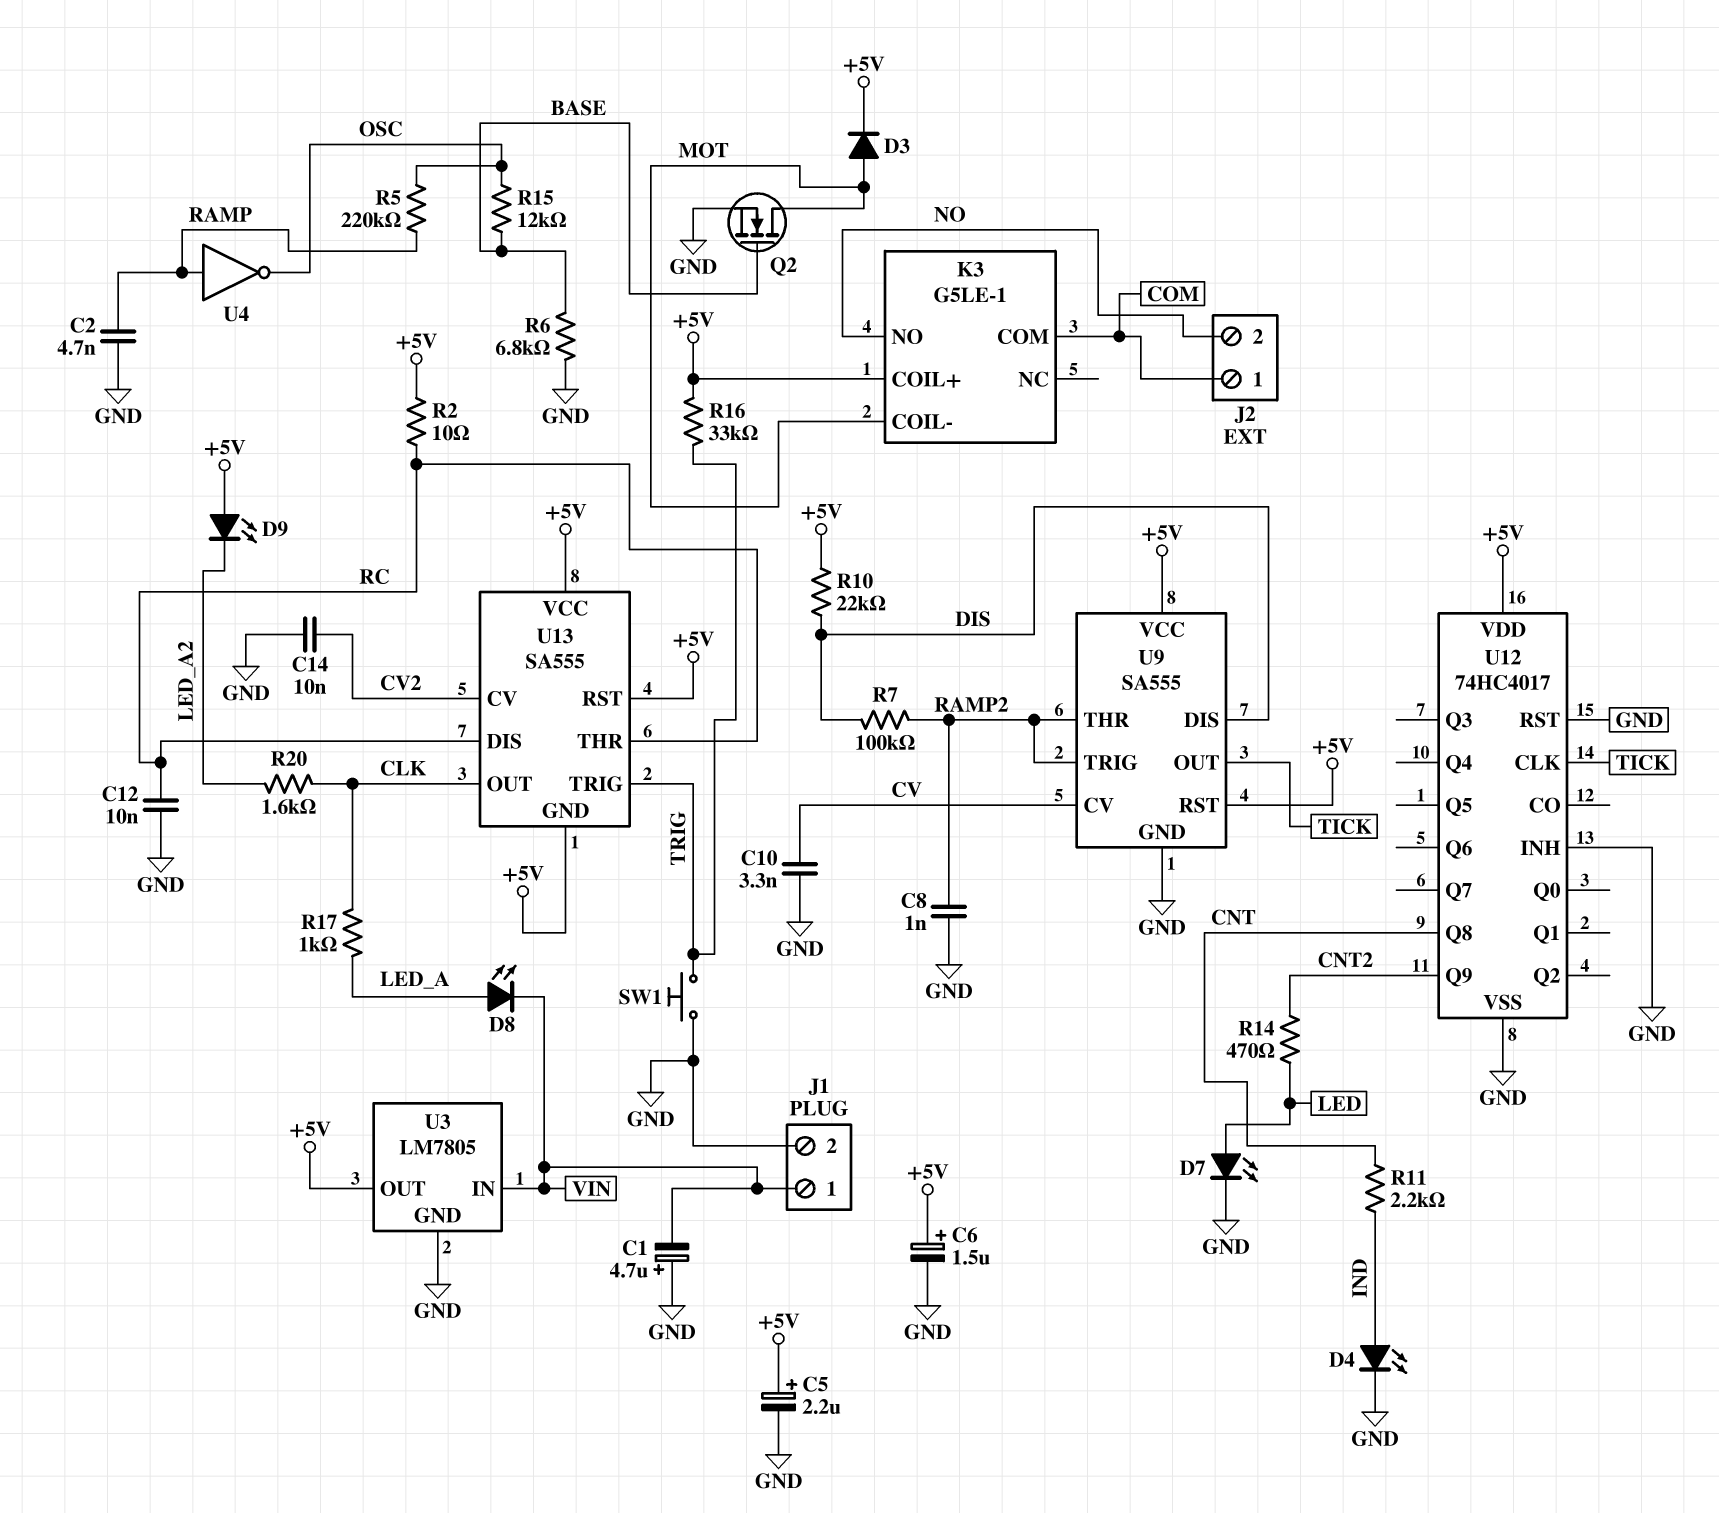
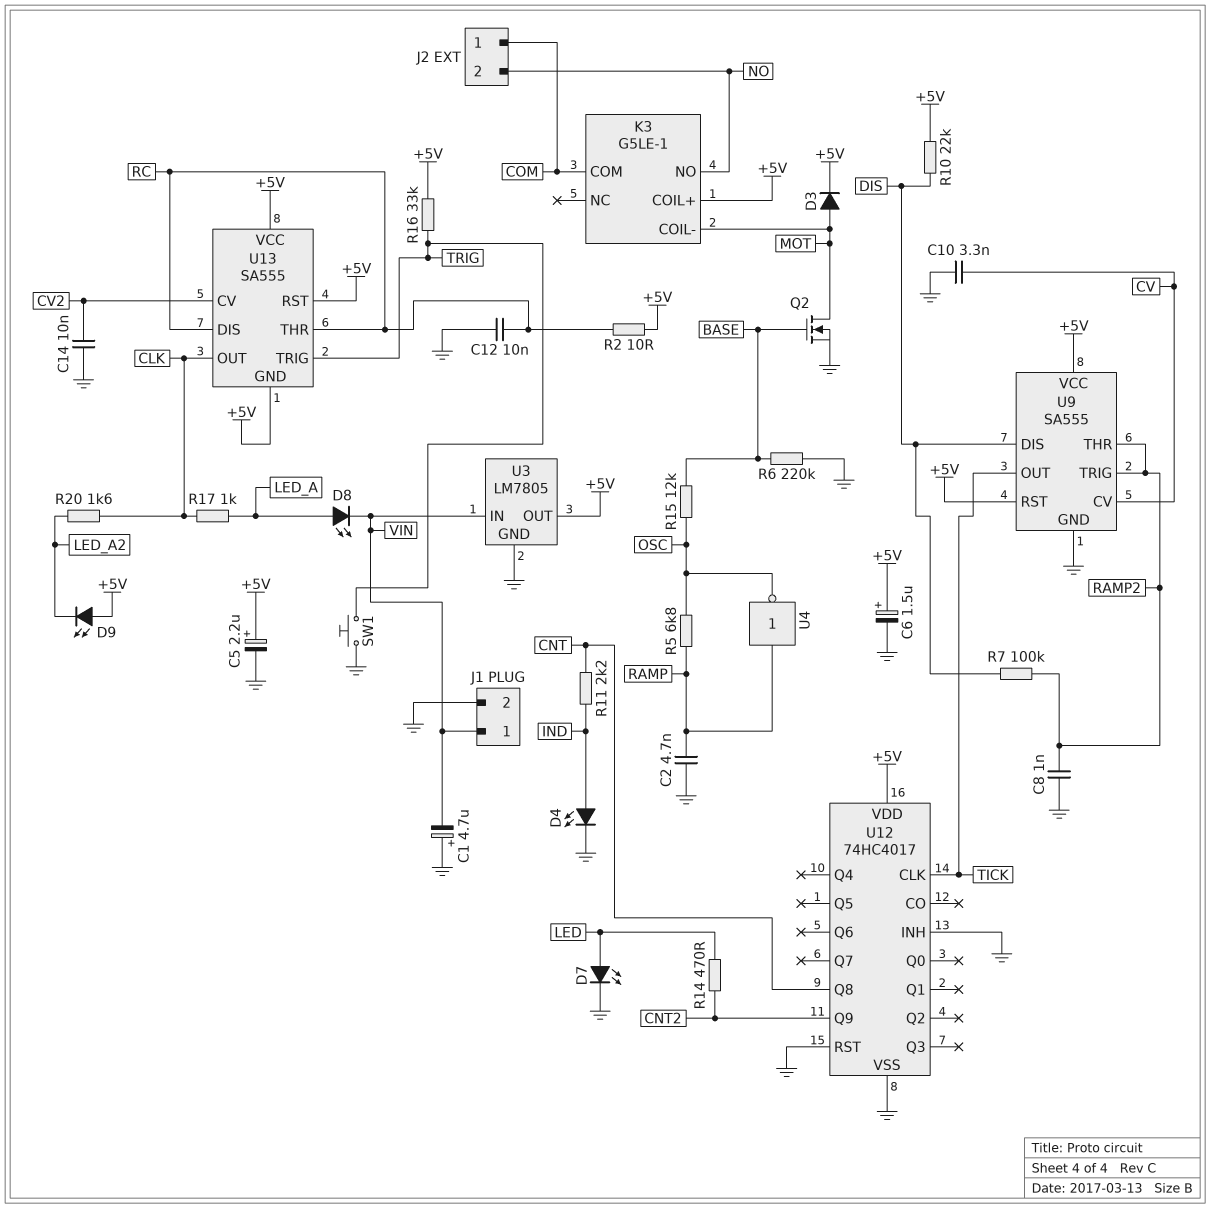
R5: 220k (OSC, RAMP) -> 6.8k (OSC, RAMP)
R6: 6.8k (BASE, GND) -> 220k (BASE, GND)

